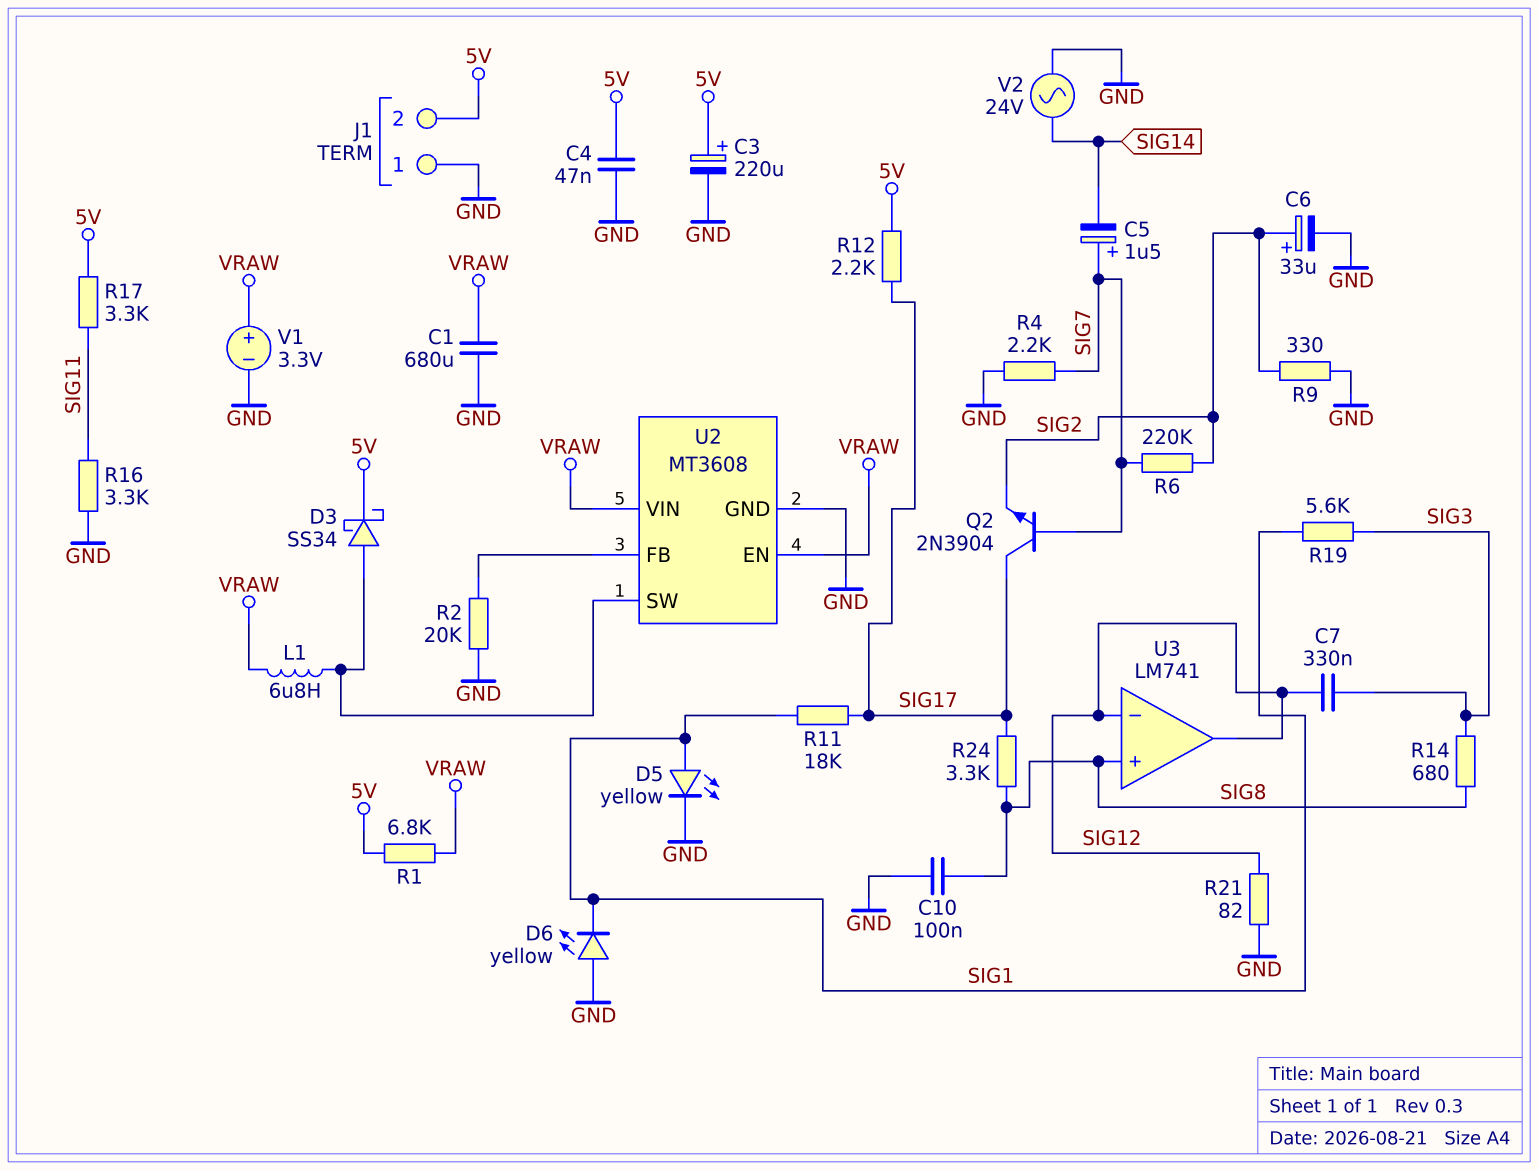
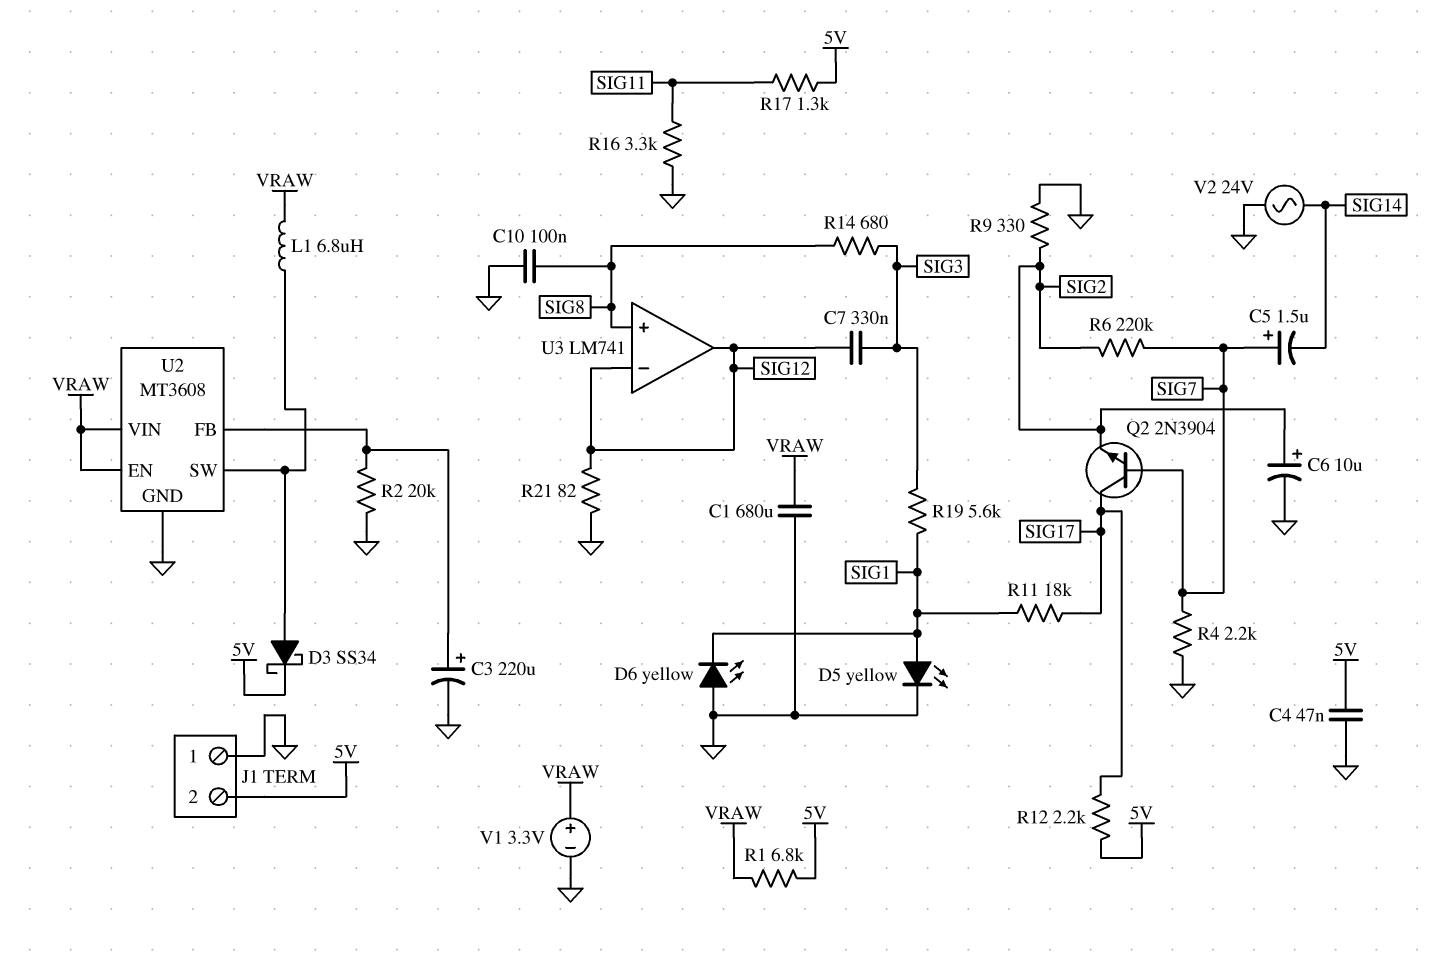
C3: 220uF (plus 5V, minus GND) -> 220uF (plus U2/FB, minus GND)
C6: 33uF (plus SIG2, minus GND) -> 10uF (plus SIG2, minus GND)
R17: 3.3k (5V, SIG11) -> 1.3k (5V, SIG11)
R24: 3.3k (SIG8, SIG17) -> none

